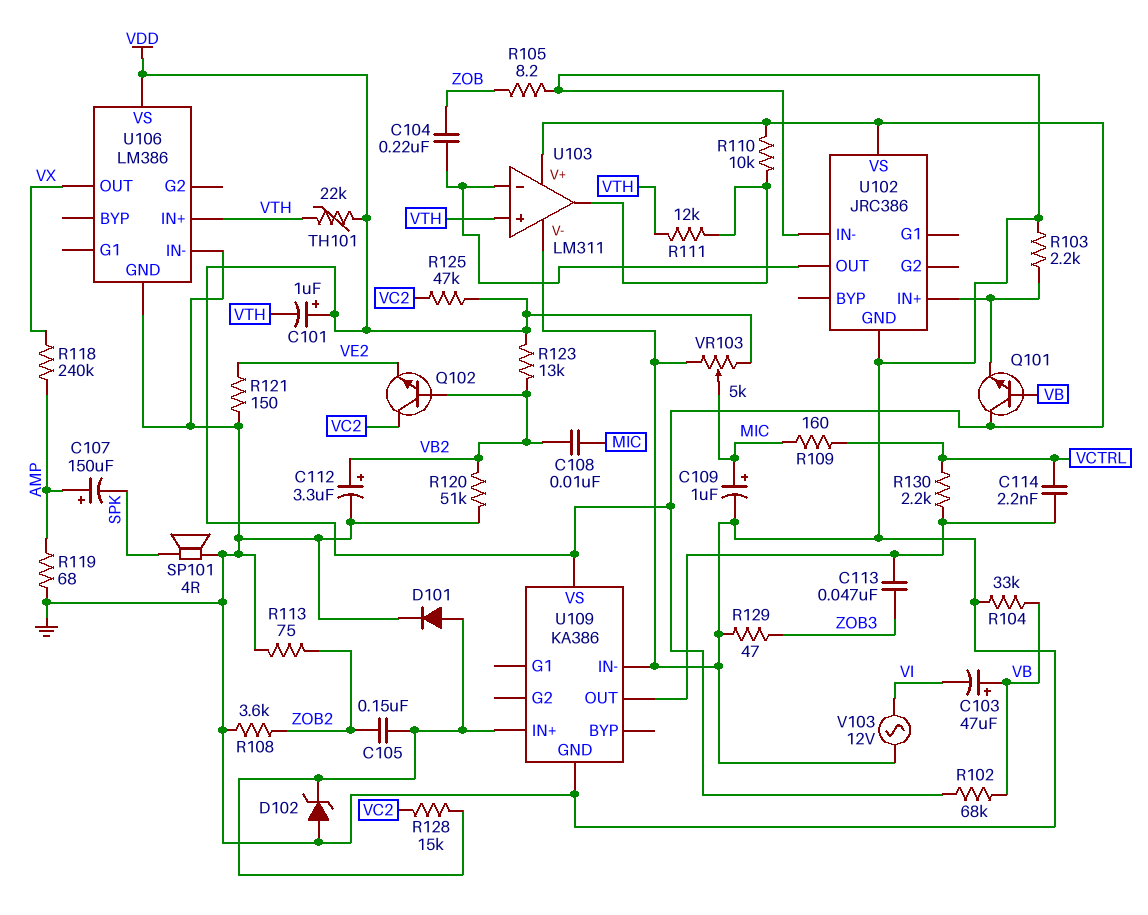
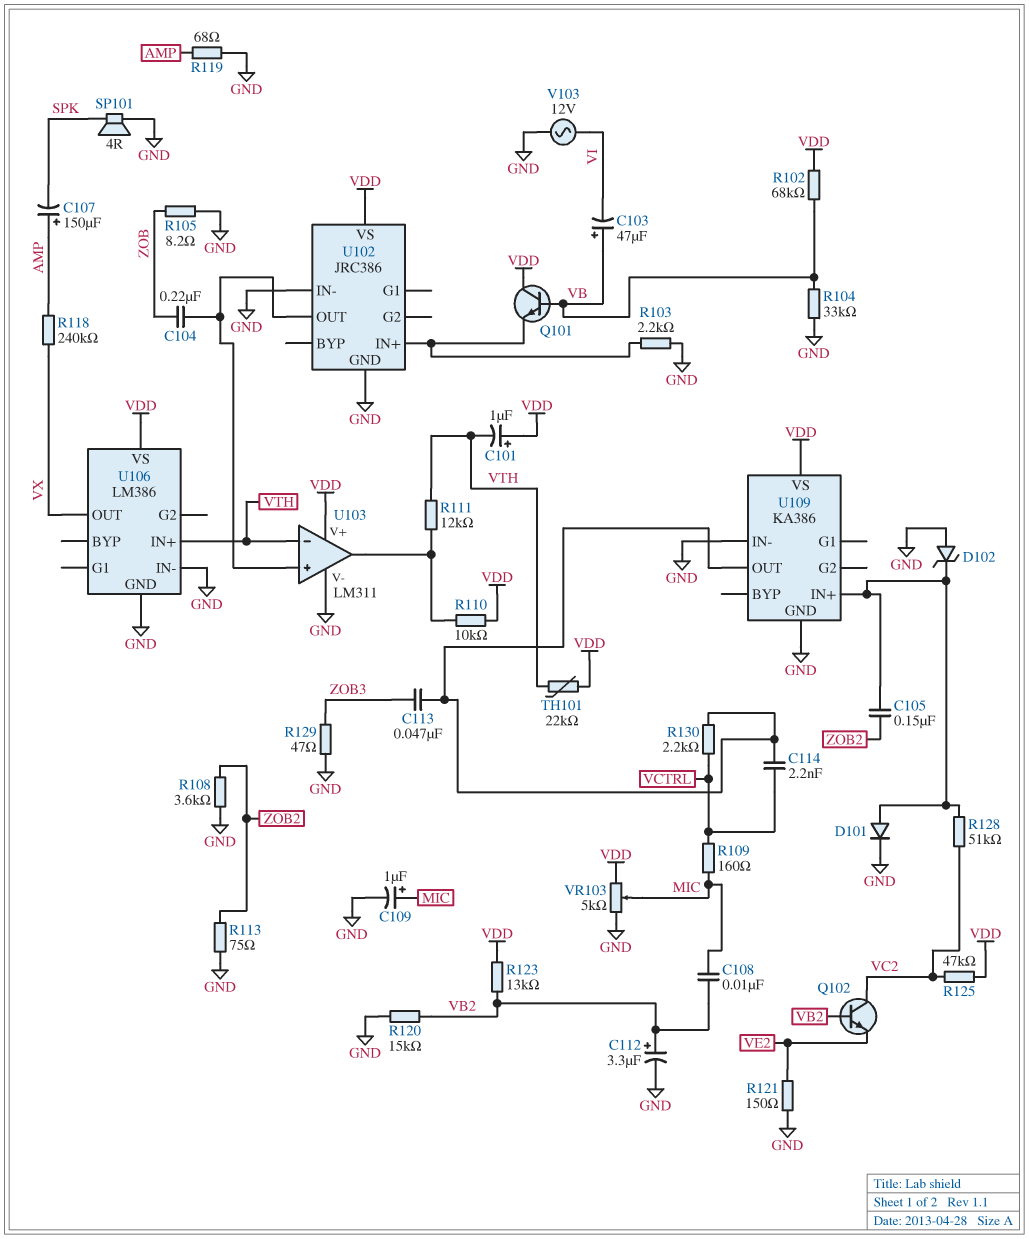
R120: 51k (GND, VB2) -> 15k (GND, VB2)
R128: 15k (U109/IN+, VC2) -> 51k (U109/IN+, VC2)
U103 pin in+: VTH -> U102/OUT
U103 pin in-: U102/OUT -> VTH

